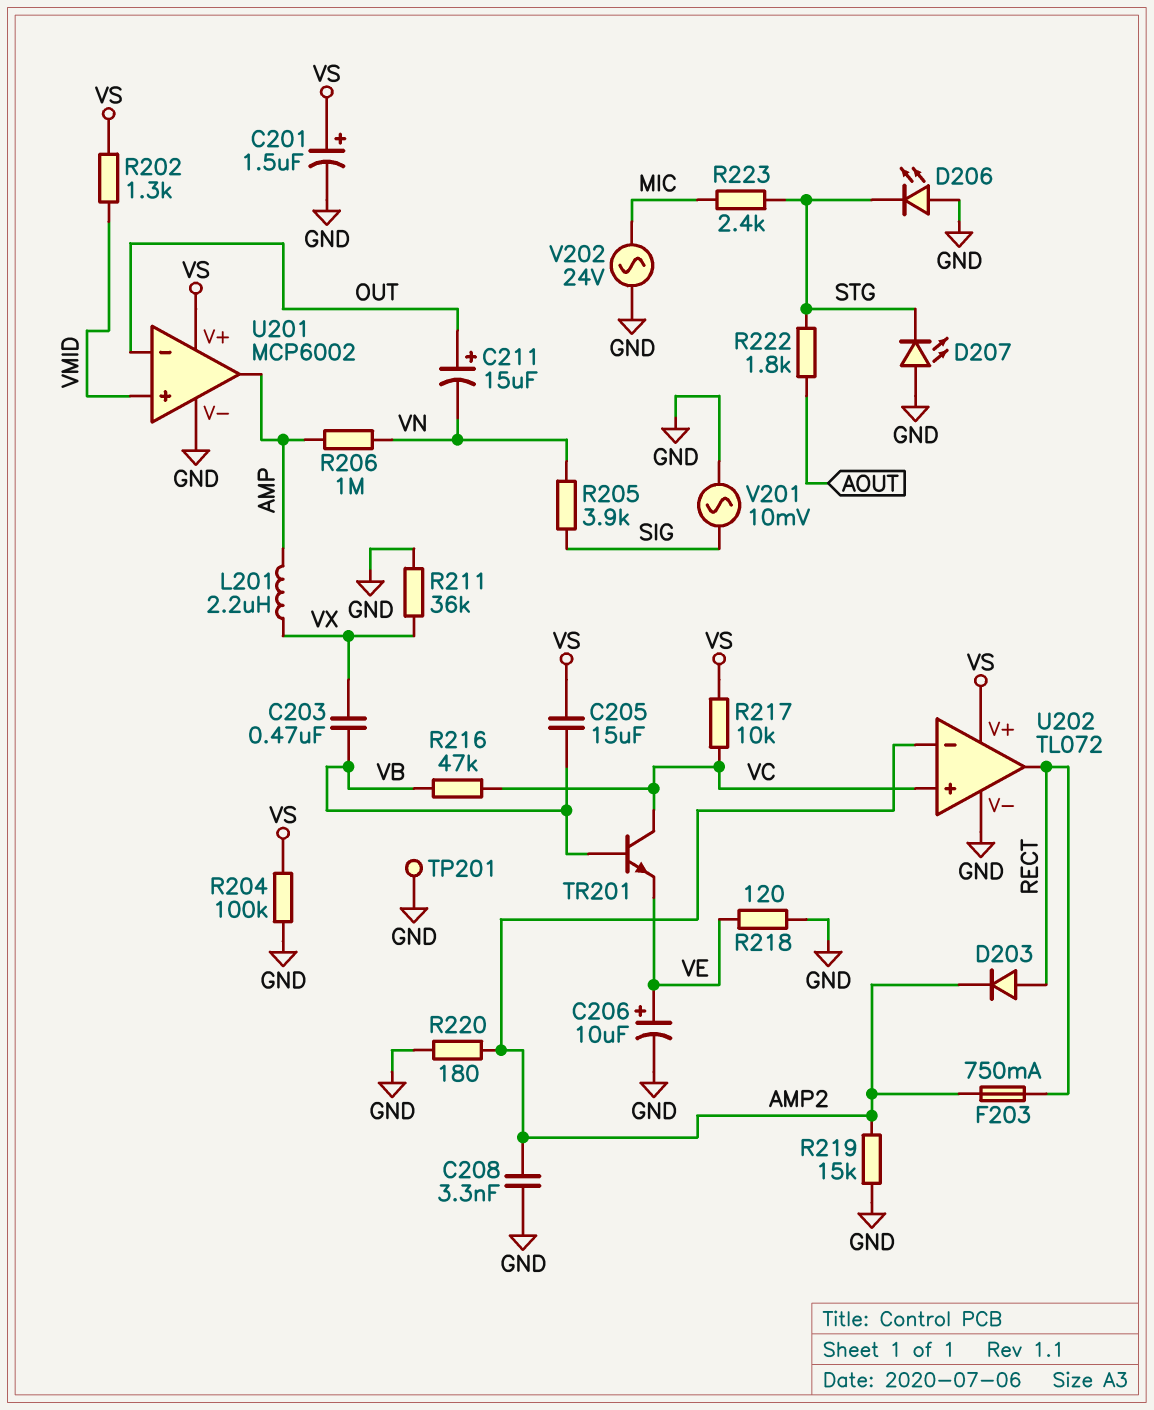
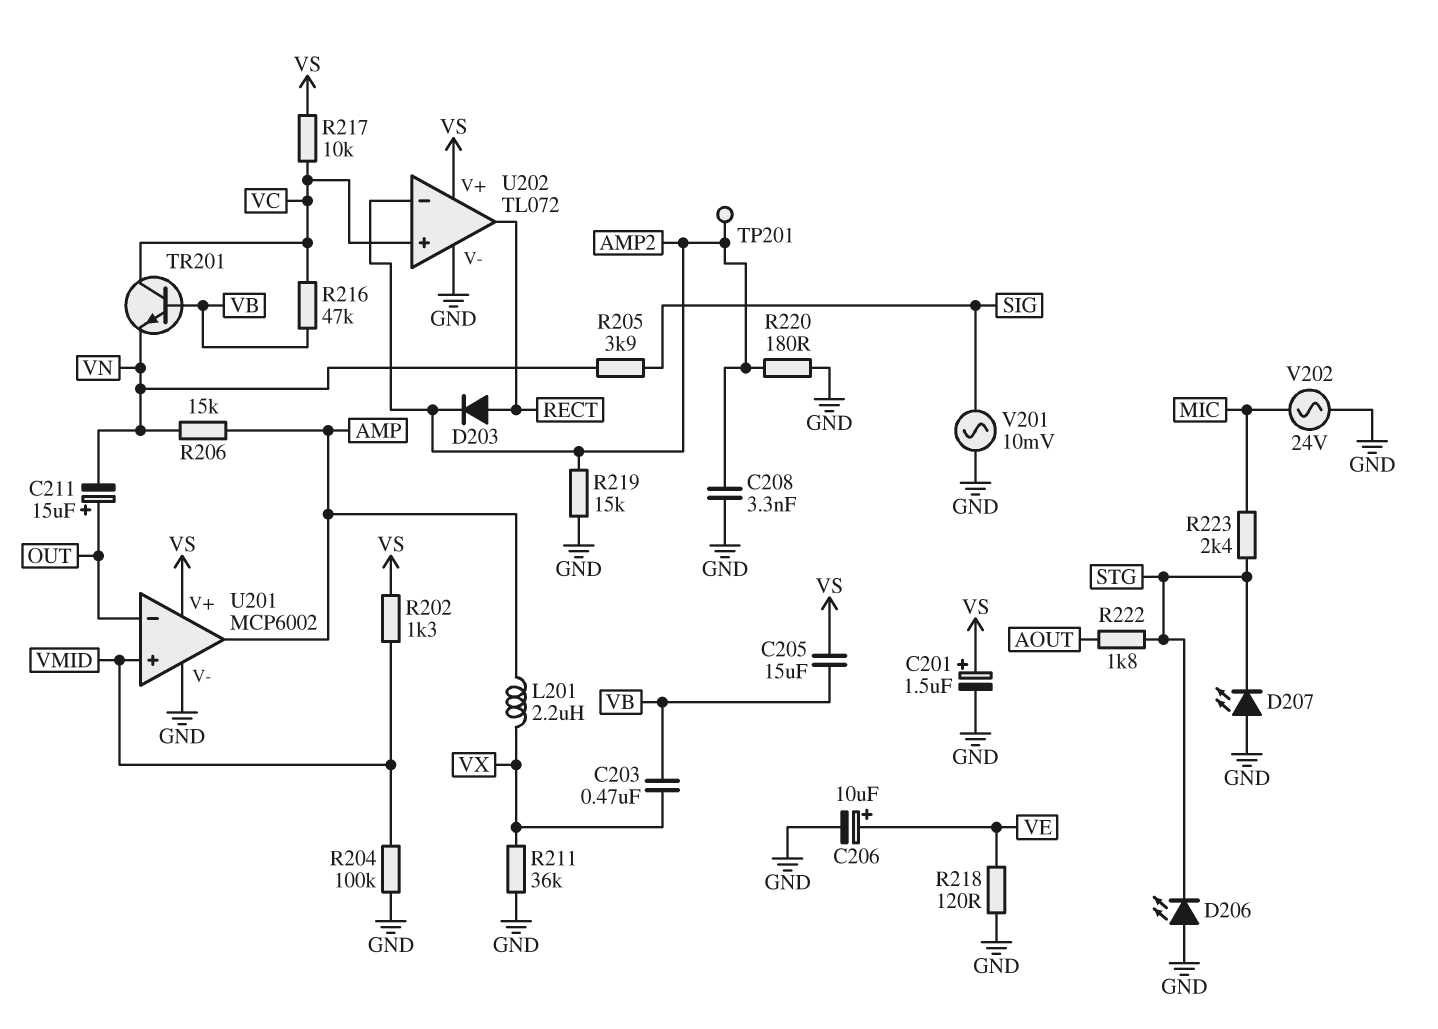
F203: 750mA (AMP2, RECT) -> none
R204: 100k (GND, VS) -> 100k (GND, VMID)
R206: 1M (AMP, VN) -> 15k (AMP, VN)
TP201: test point (GND) -> test point (AMP2)
TR201: NPN (B VB, C VC, E VE) -> NPN (B VB, C VC, E VN)

